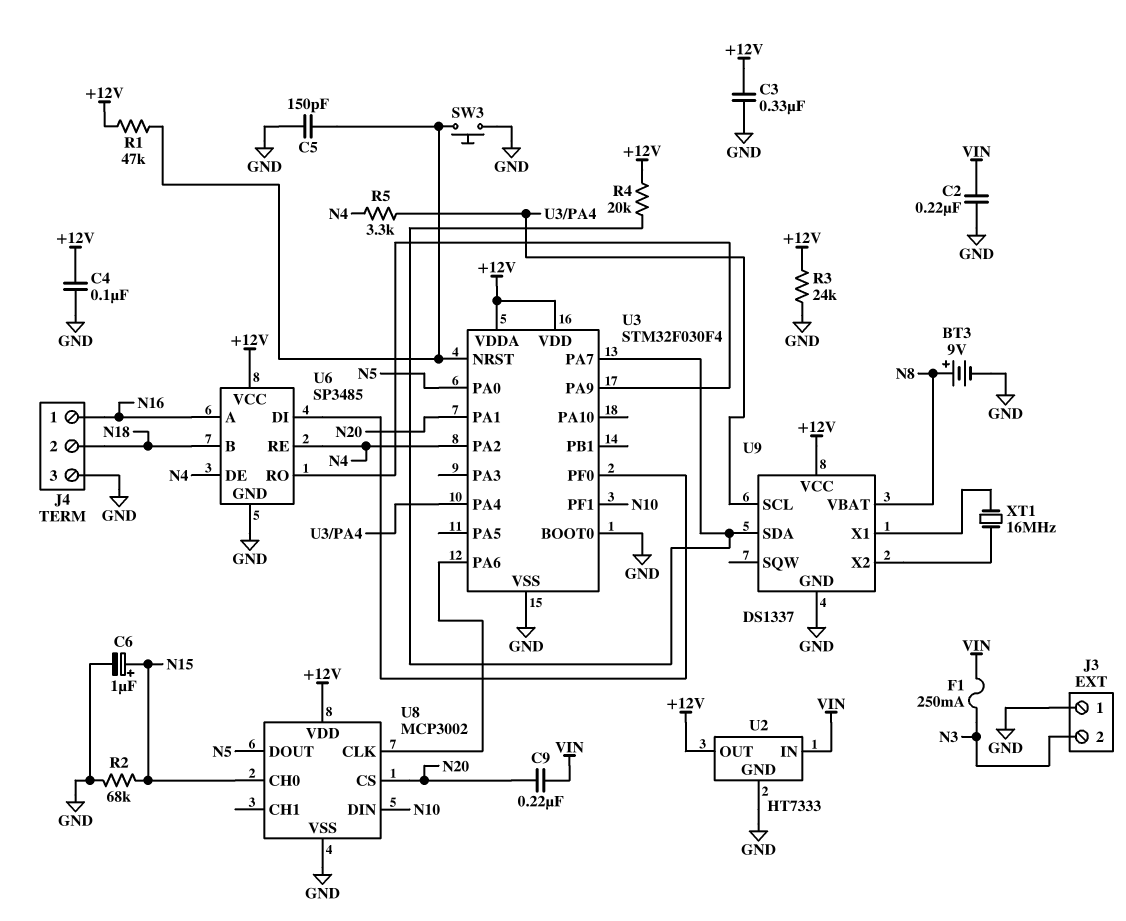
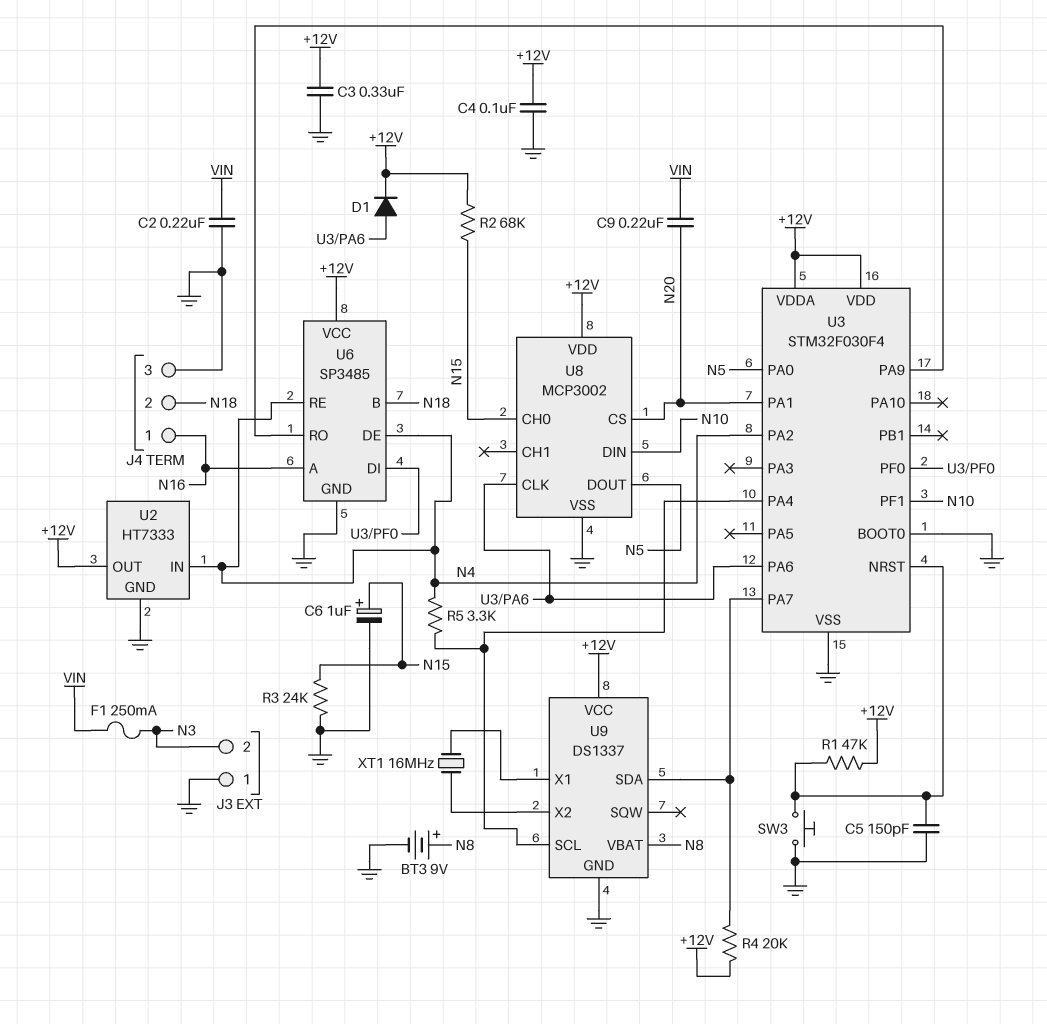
D1: none -> diode (A U3/PA6, K +12V)
R2: 68k (GND, N15) -> 68k (+12V, N15)
R3: 24k (+12V, GND) -> 24k (GND, N15)
U2 pin IN: VIN -> N4

